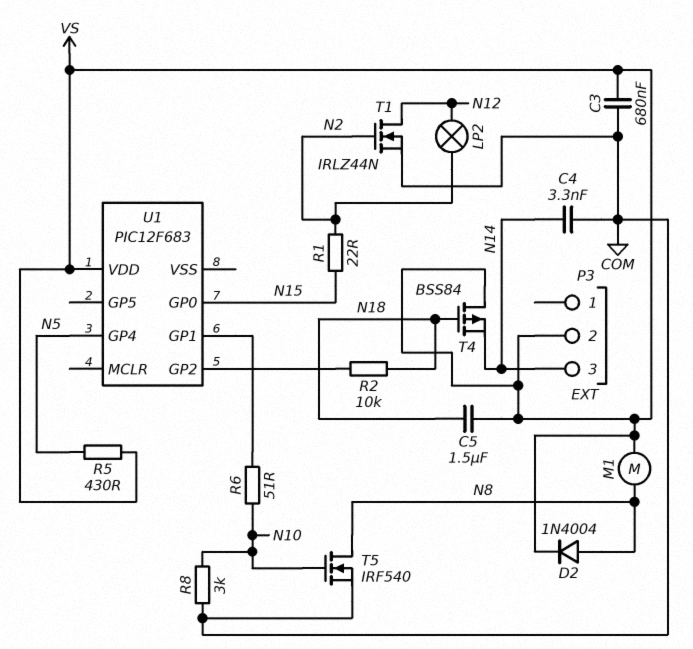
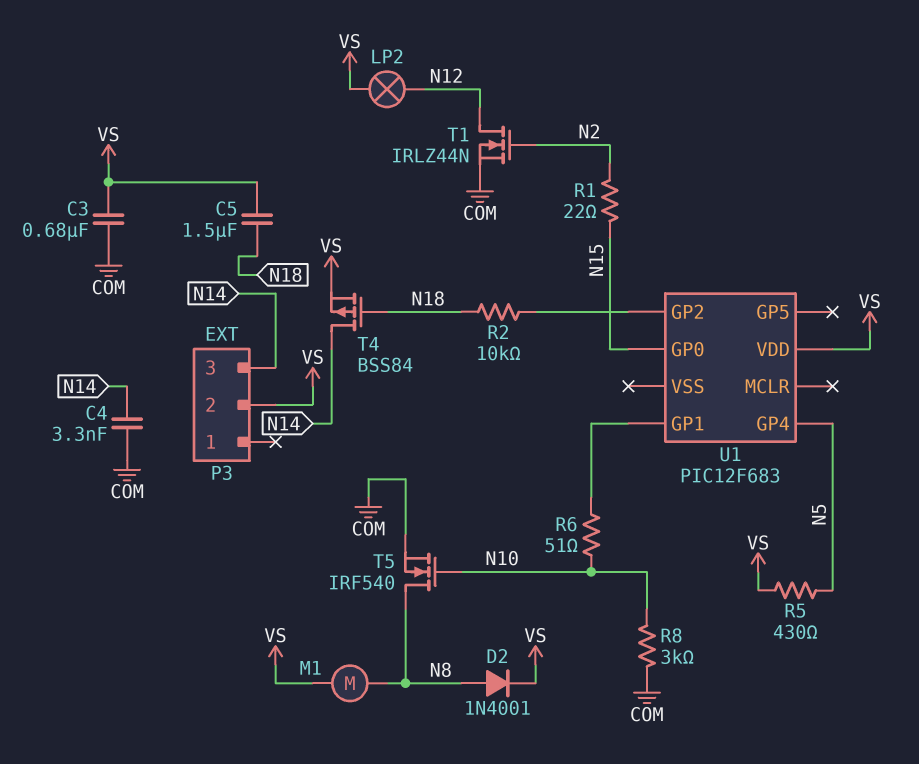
D2: diode 1N4004 (A N8, K VS) -> diode 1N4001 (A N8, K VS)
LP2: lamp (N2, N12) -> lamp (N12, VS)
T4: PMOS BSS84 (G N18, D VS, S N14) -> PMOS BSS84 (G N18, D N14, S VS)

